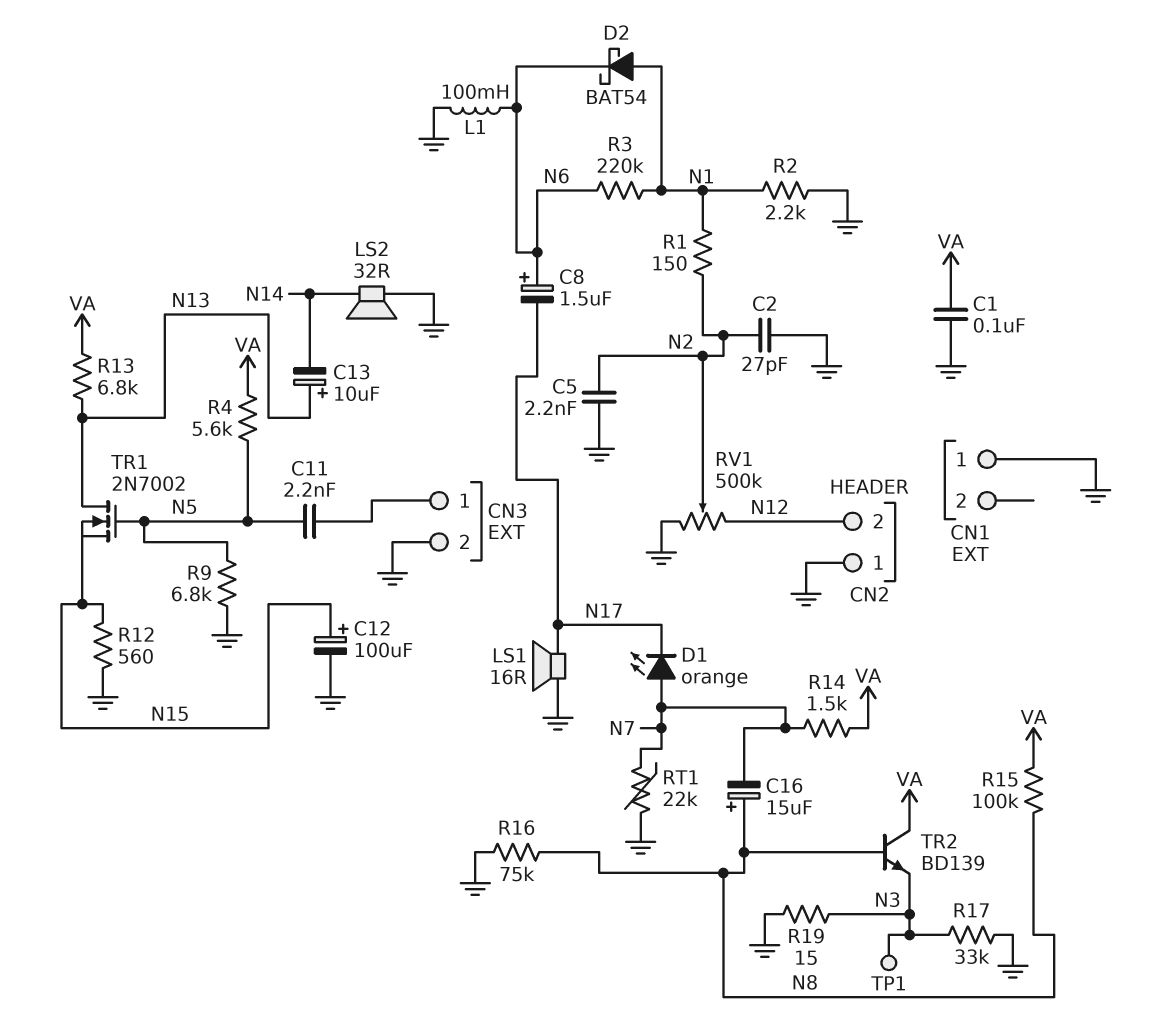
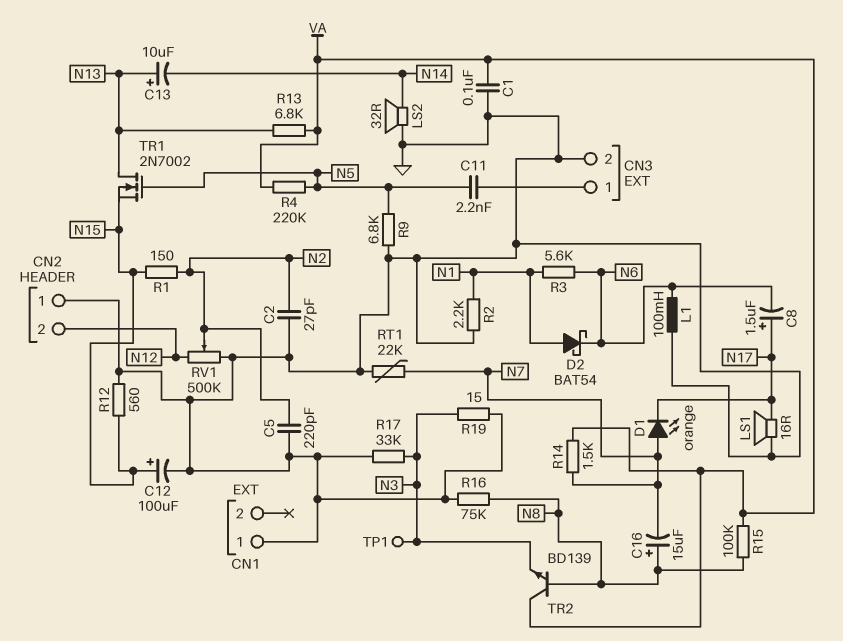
C5: 2.2nF (GND, N2) -> 220pF (GND, N2)
C8: 1.5uF (plus N6, minus N17) -> 1.5uF (plus N17, minus N6)
R1: 150 (N1, N2) -> 150 (N2, N15)
R3: 220k (N1, N6) -> 5.6k (N1, N6)
R4: 5.6k (N5, VA) -> 220k (N5, VA)

